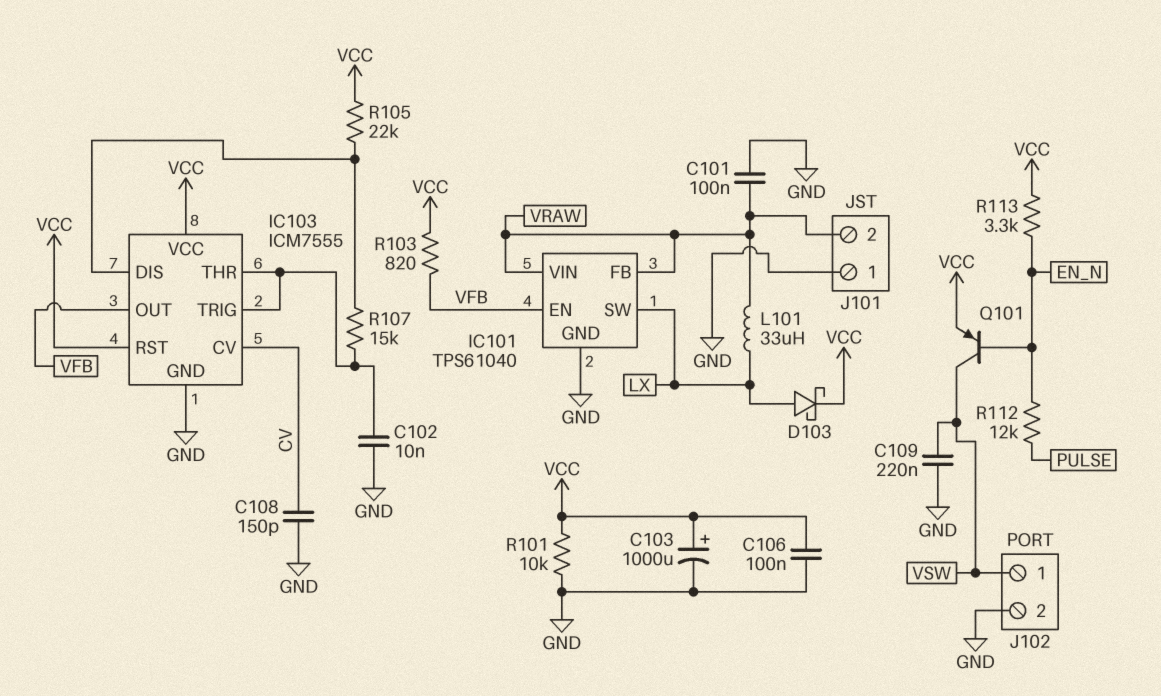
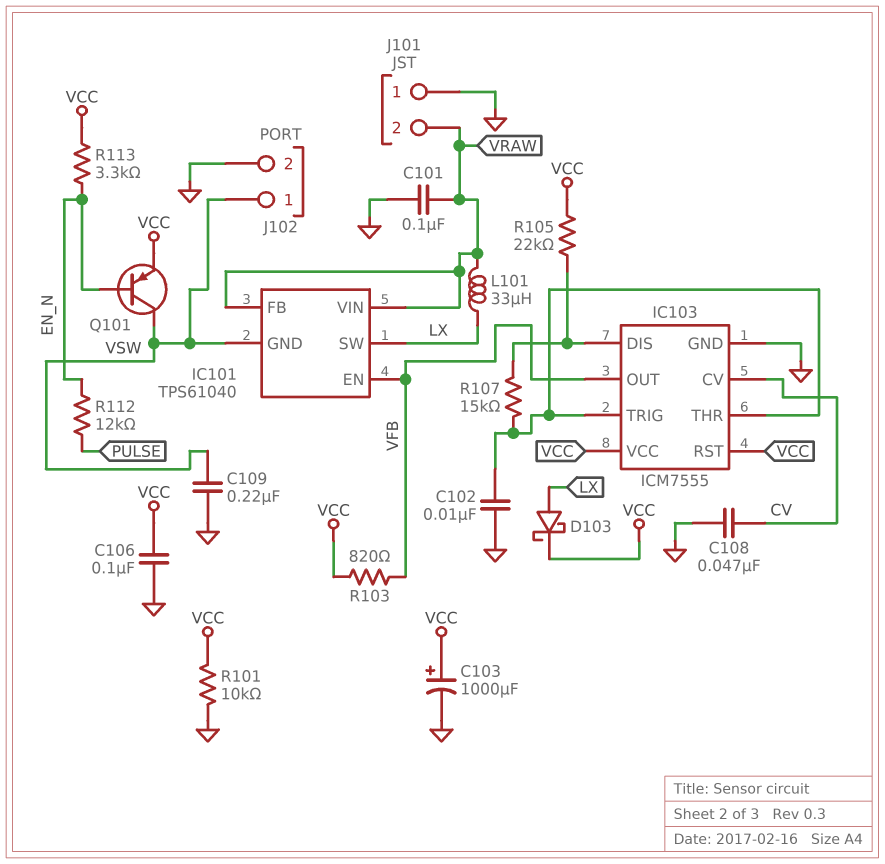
C108: 150pF (CV, GND) -> 47nF (CV, GND)
IC101 pin GND: GND -> VSW

